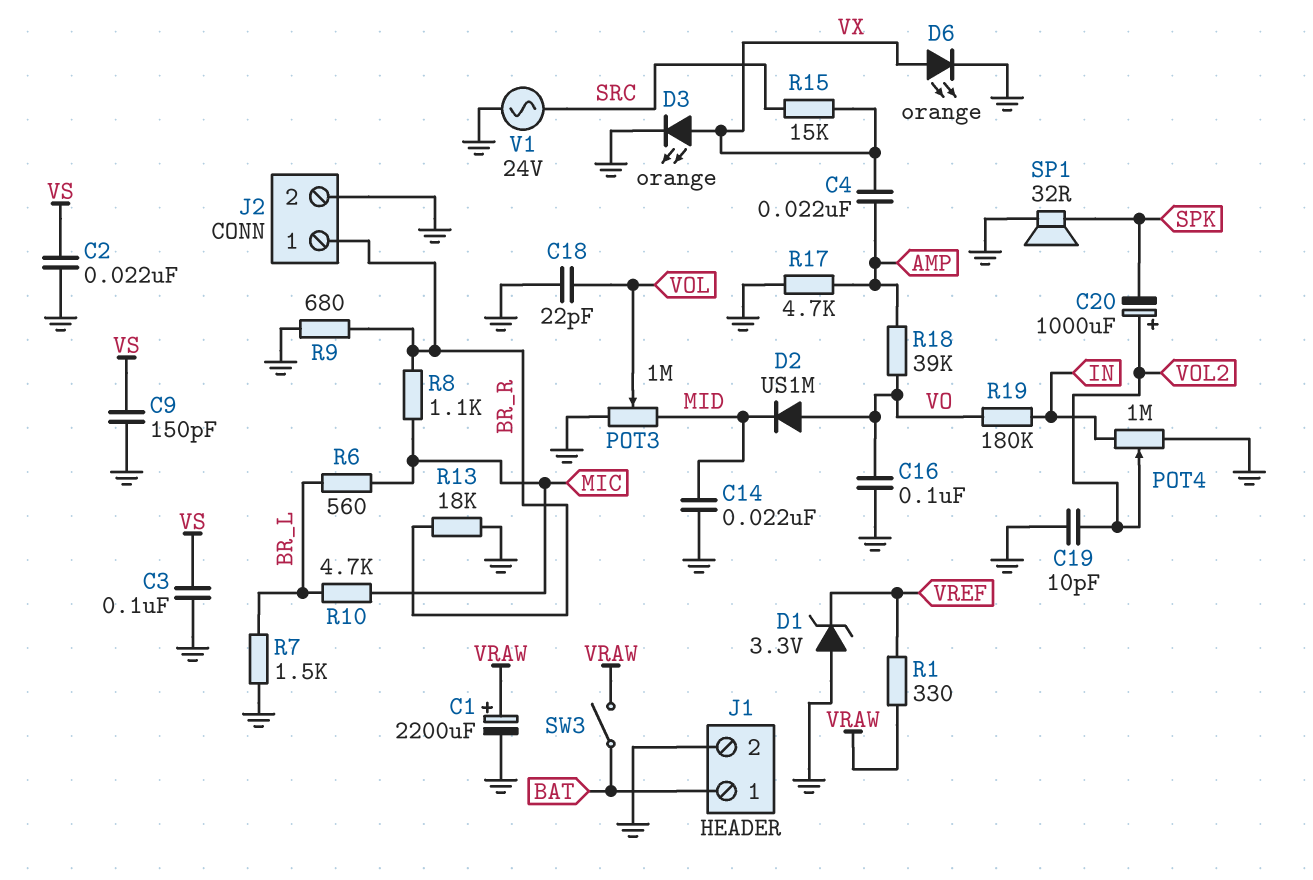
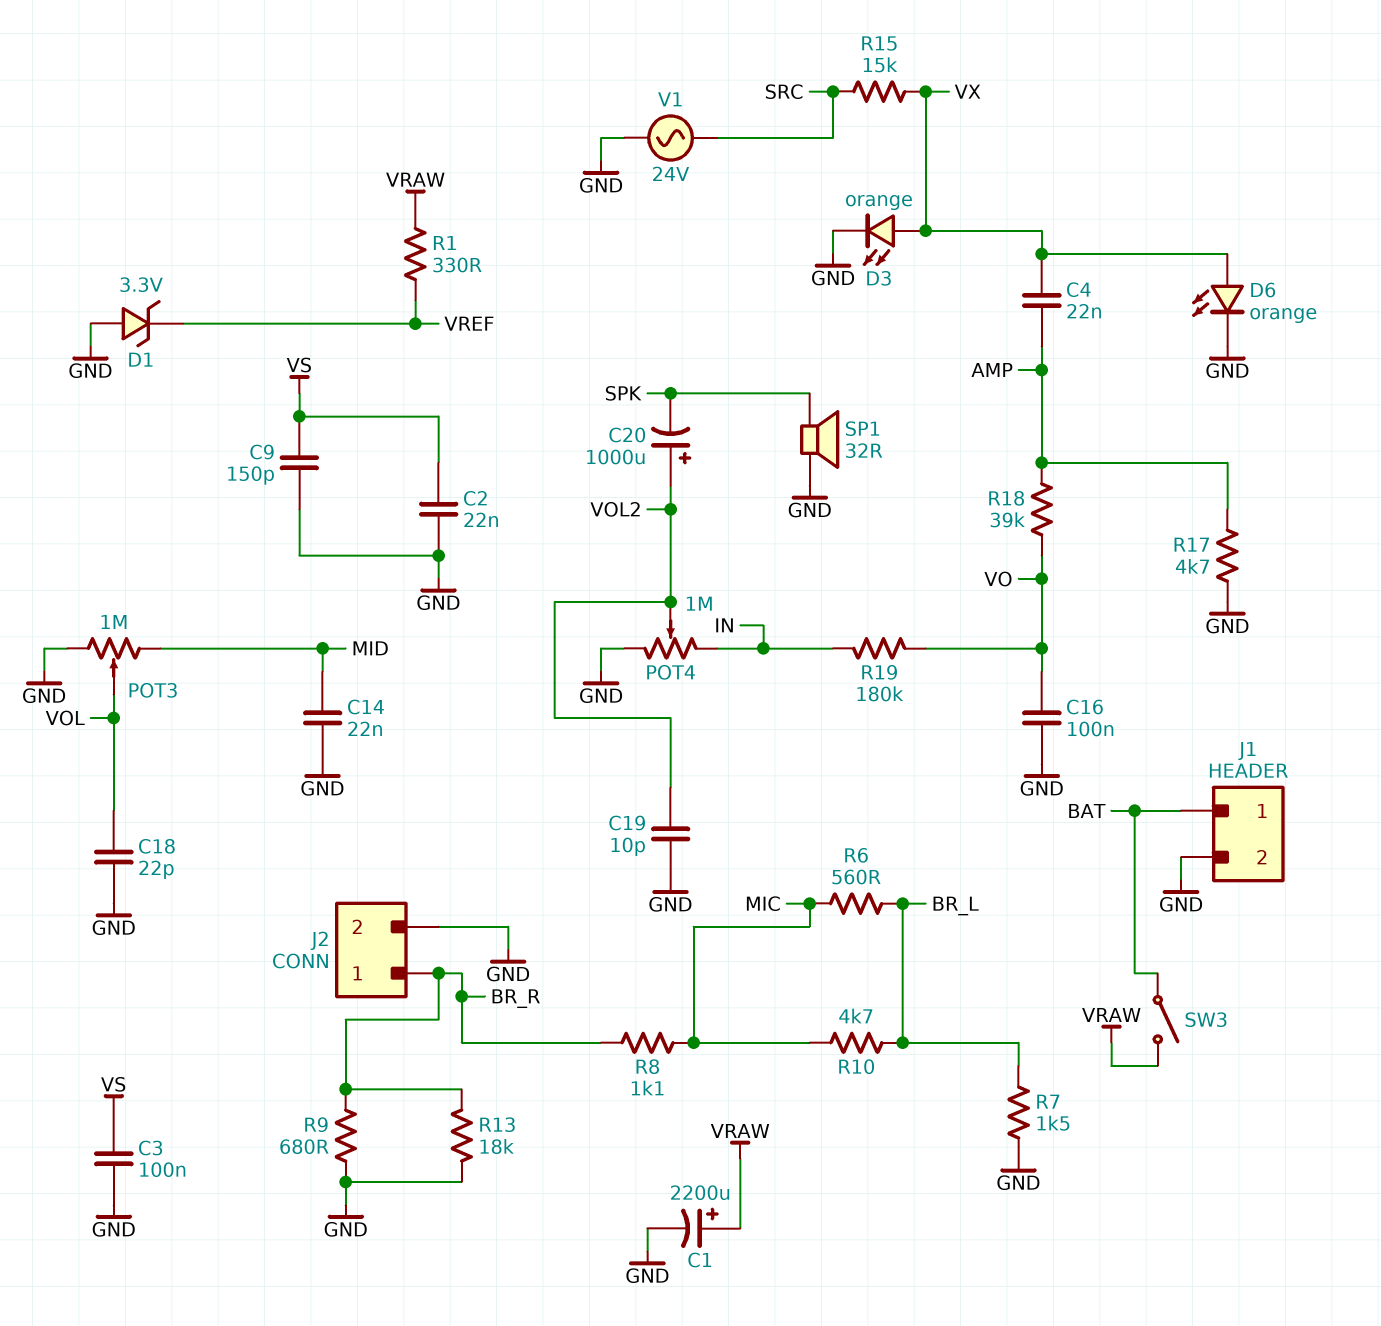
D2: diode US1M (A VO, K MID) -> none

